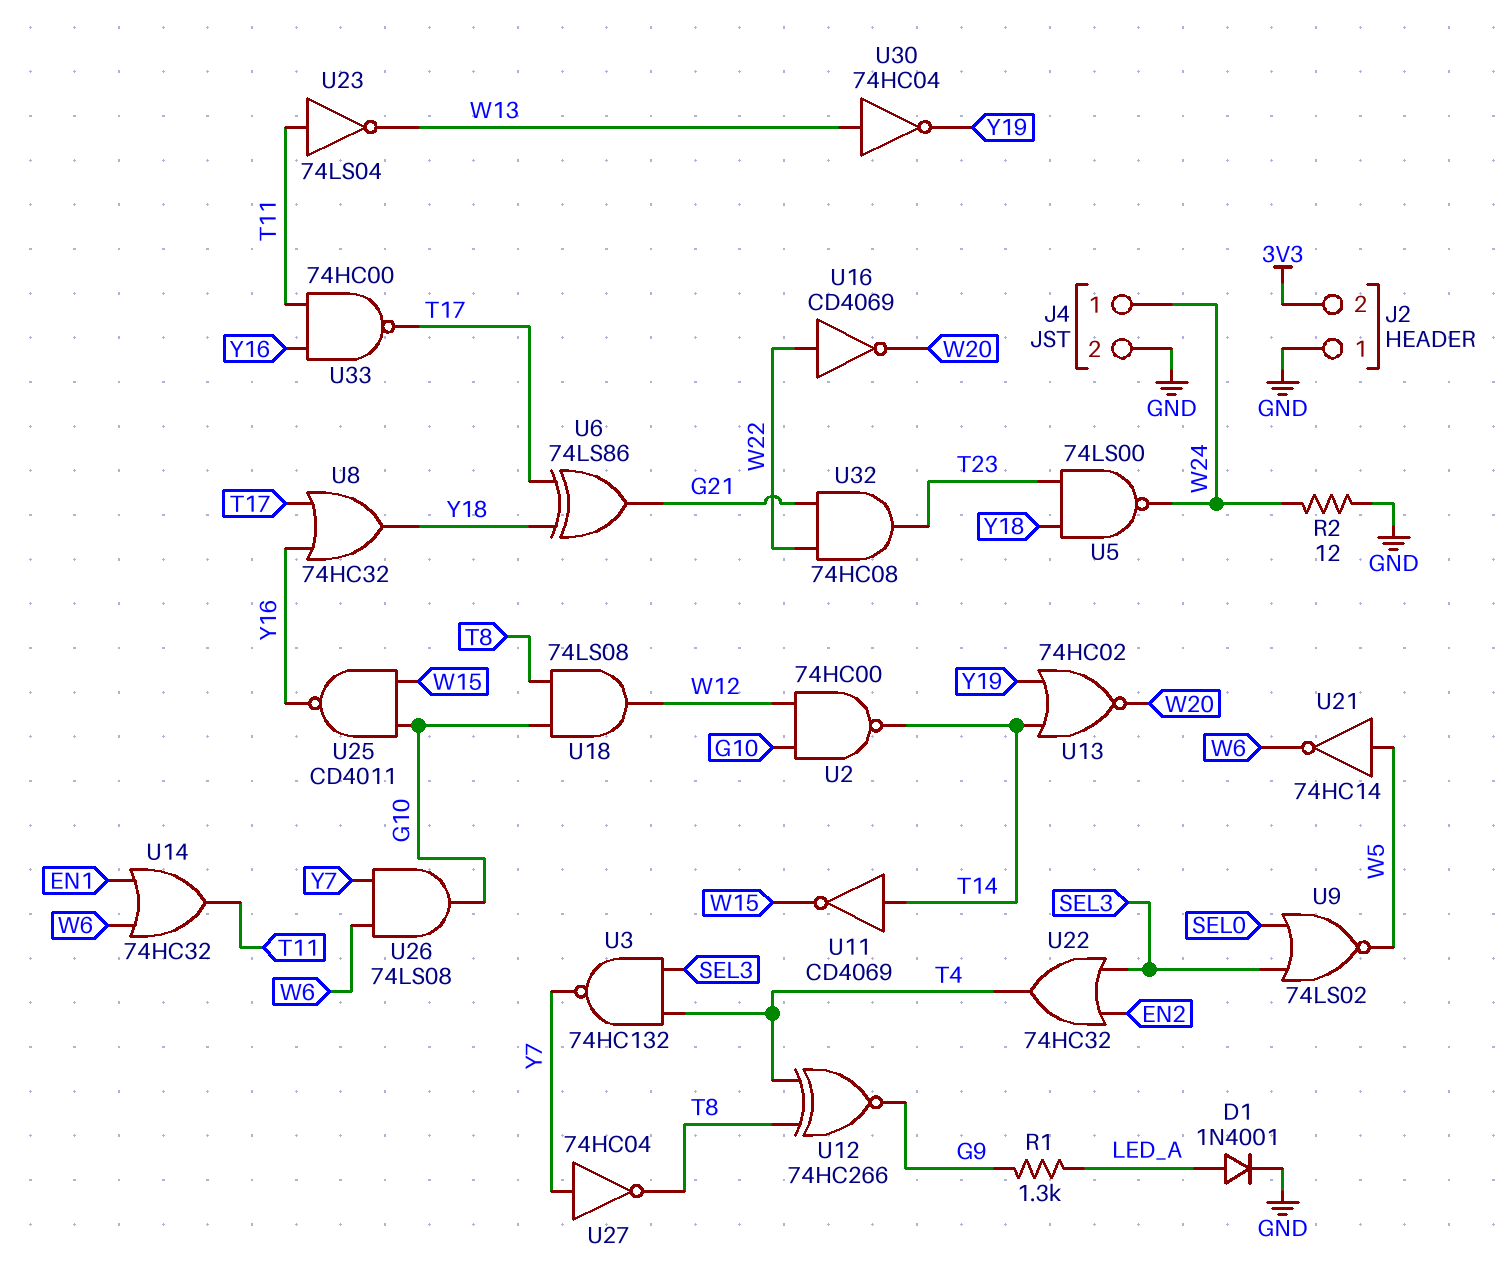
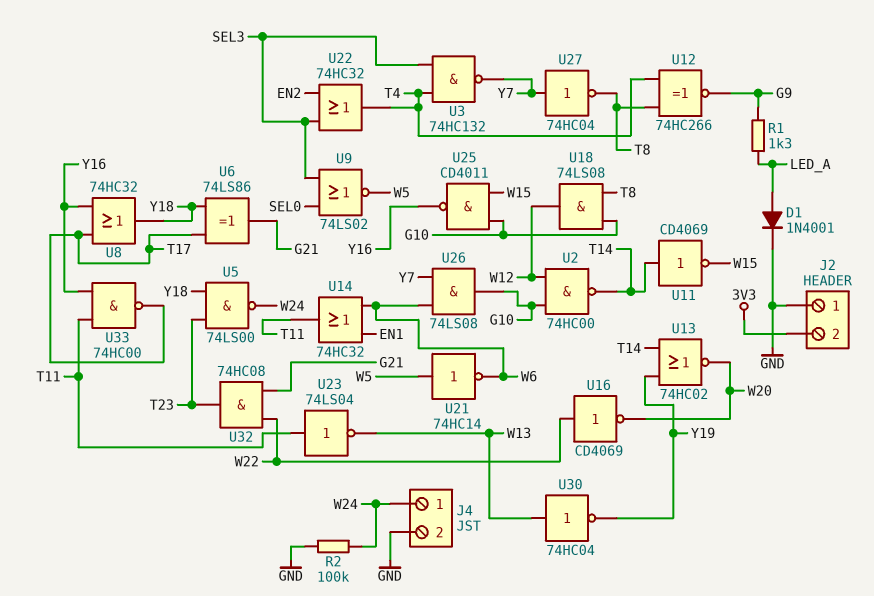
R2: 12 (GND, W24) -> 100k (GND, W24)

